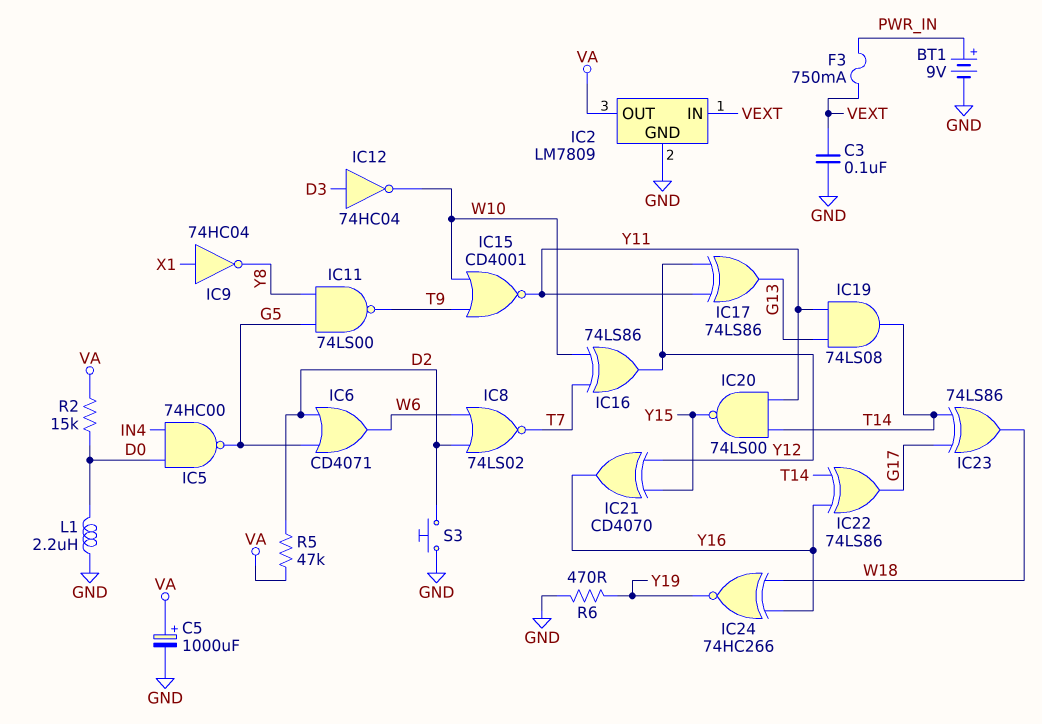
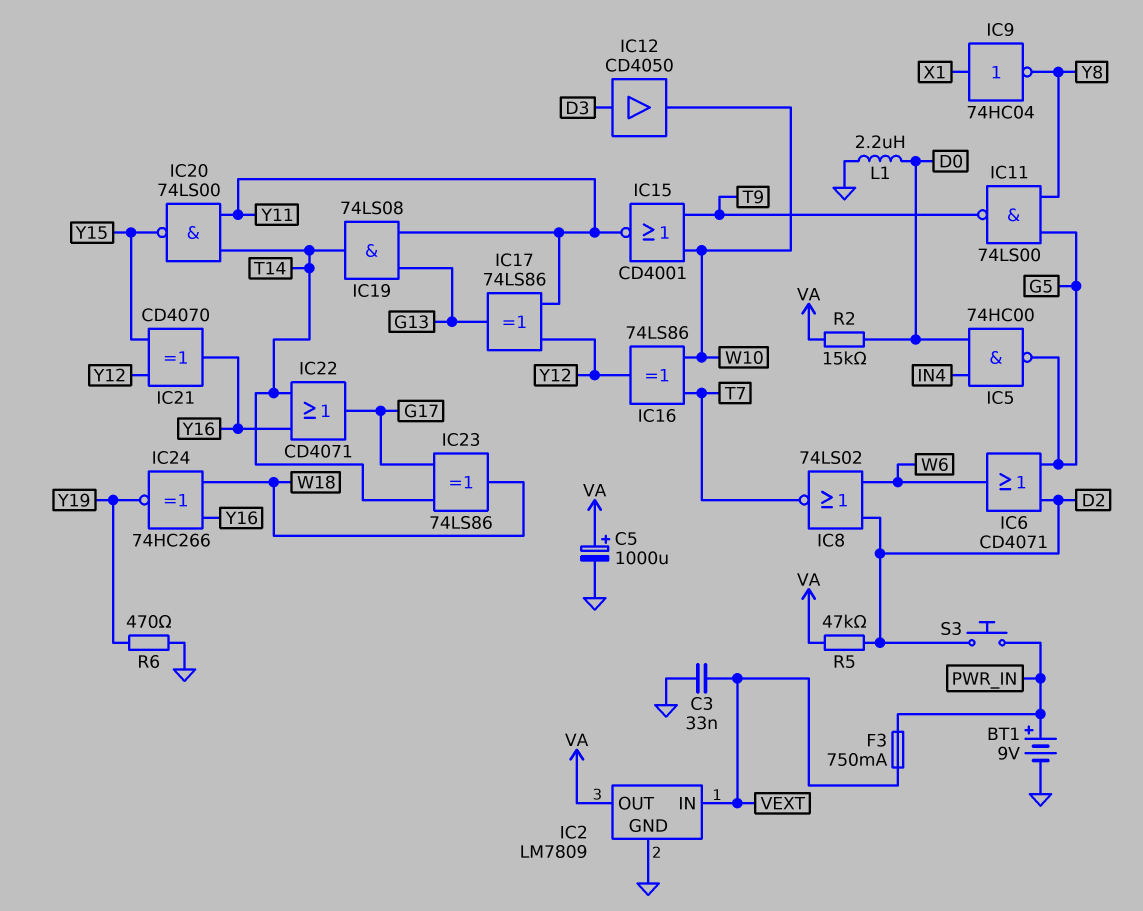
C3: 100nF (GND, VEXT) -> 33nF (GND, VEXT)
IC12: NOT 74HC04 (in D3, out W10) -> buffer CD4050 (in D3, out W10)
IC22: XOR 74LS86 (in T14, in Y16, out G17) -> OR CD4071 (in T14, in Y16, out G17)
S3: button (D2, GND) -> button (D2, PWR_IN)

